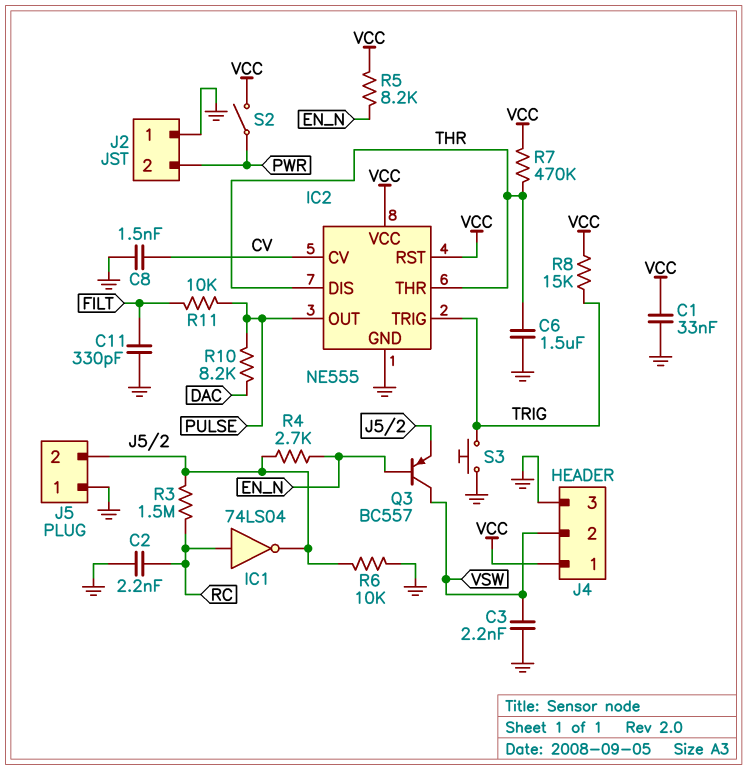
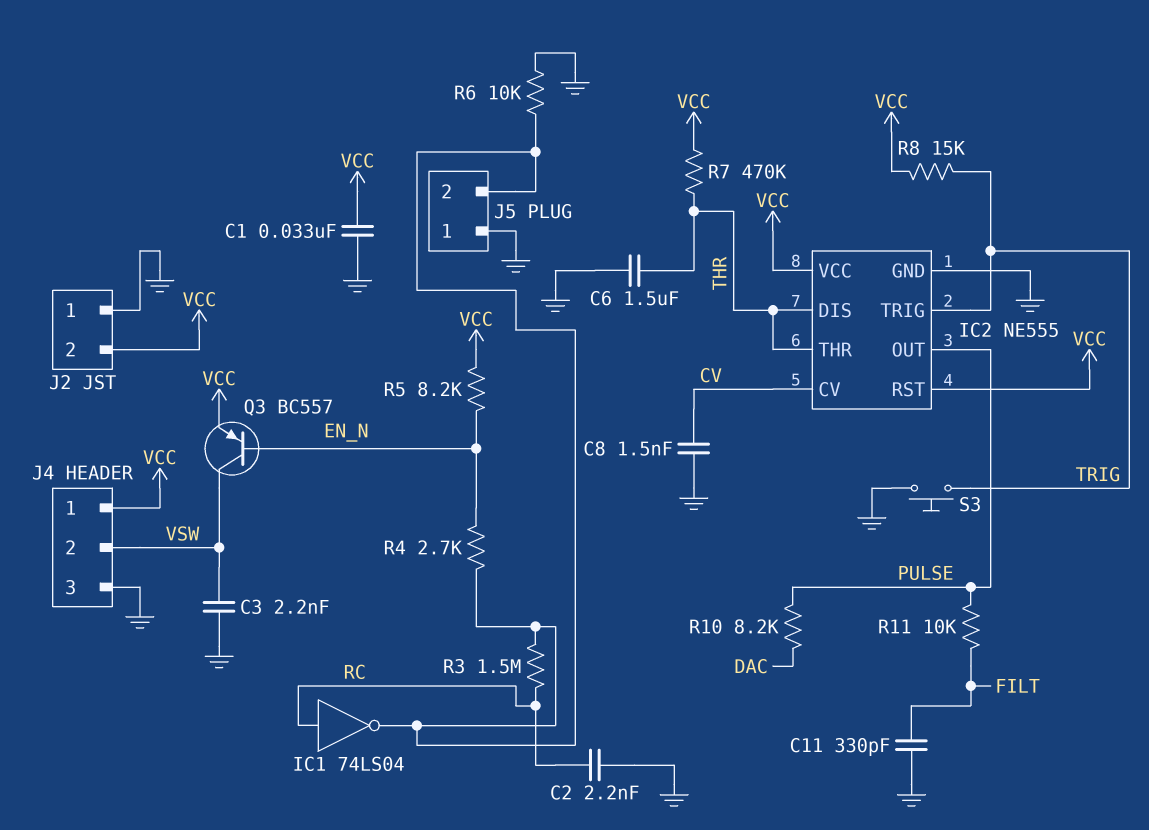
J2 pin 2: PWR -> VCC
Q3: PNP BC557 (B EN_N, C VSW, E J5/2) -> PNP BC557 (B EN_N, C VSW, E VCC)
S2: switch (PWR, VCC) -> none

